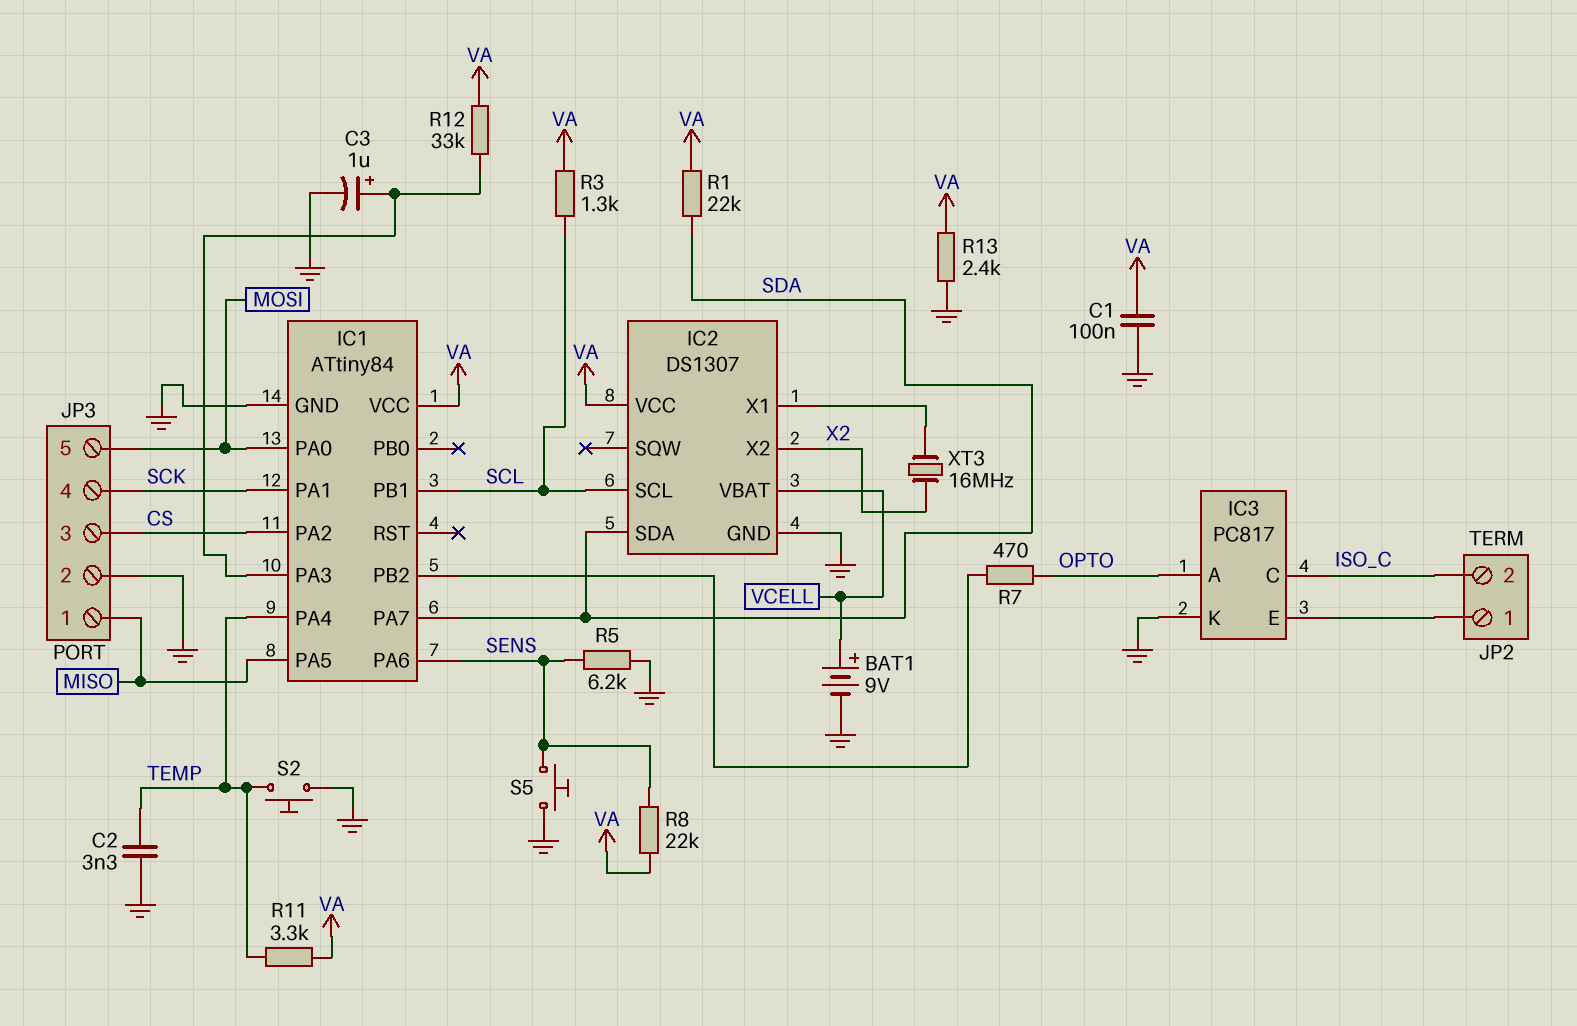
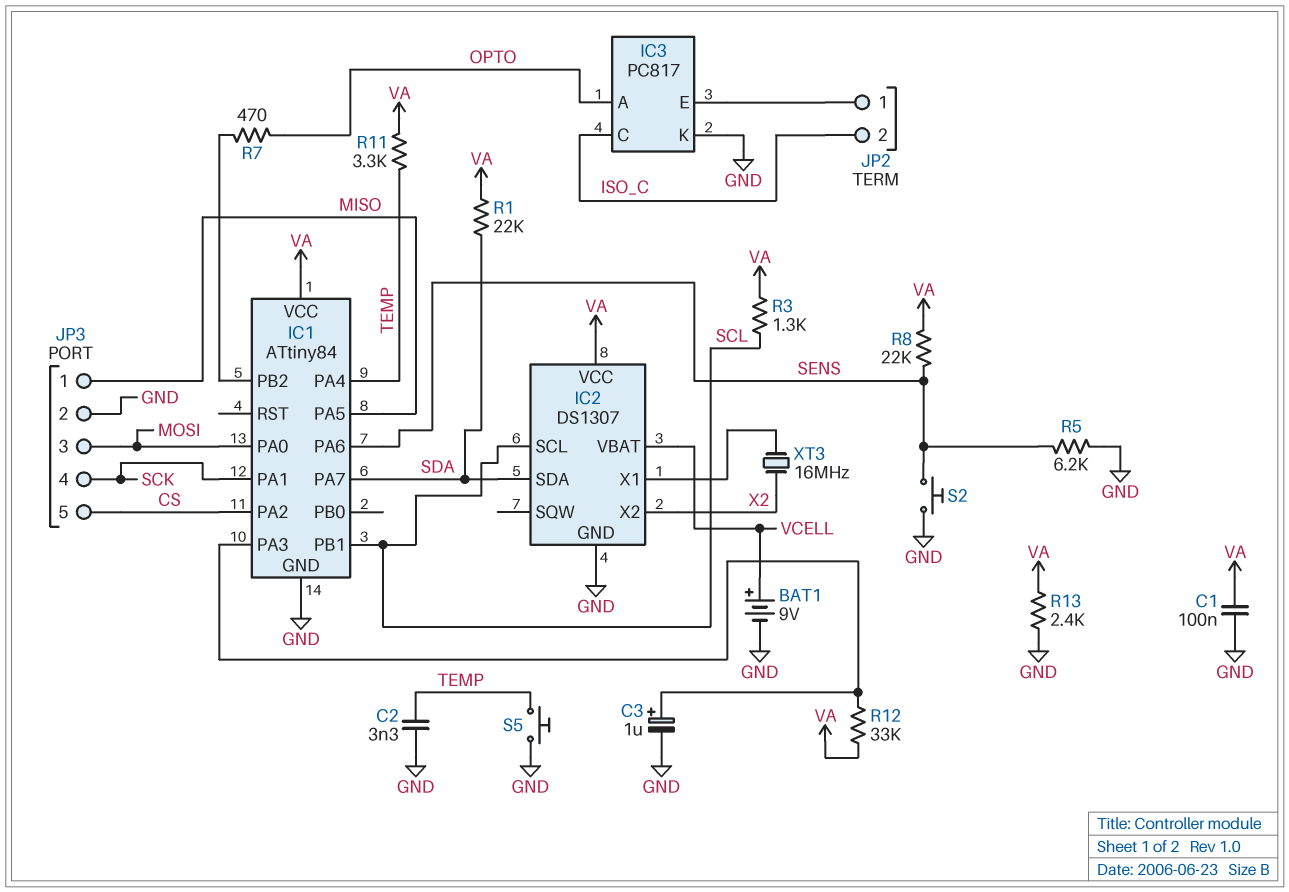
JP3 pin 3: CS -> MOSI
JP3 pin 5: MOSI -> CS
S2: button (GND, TEMP) -> button (GND, SENS)
S5: button (GND, SENS) -> button (GND, TEMP)

